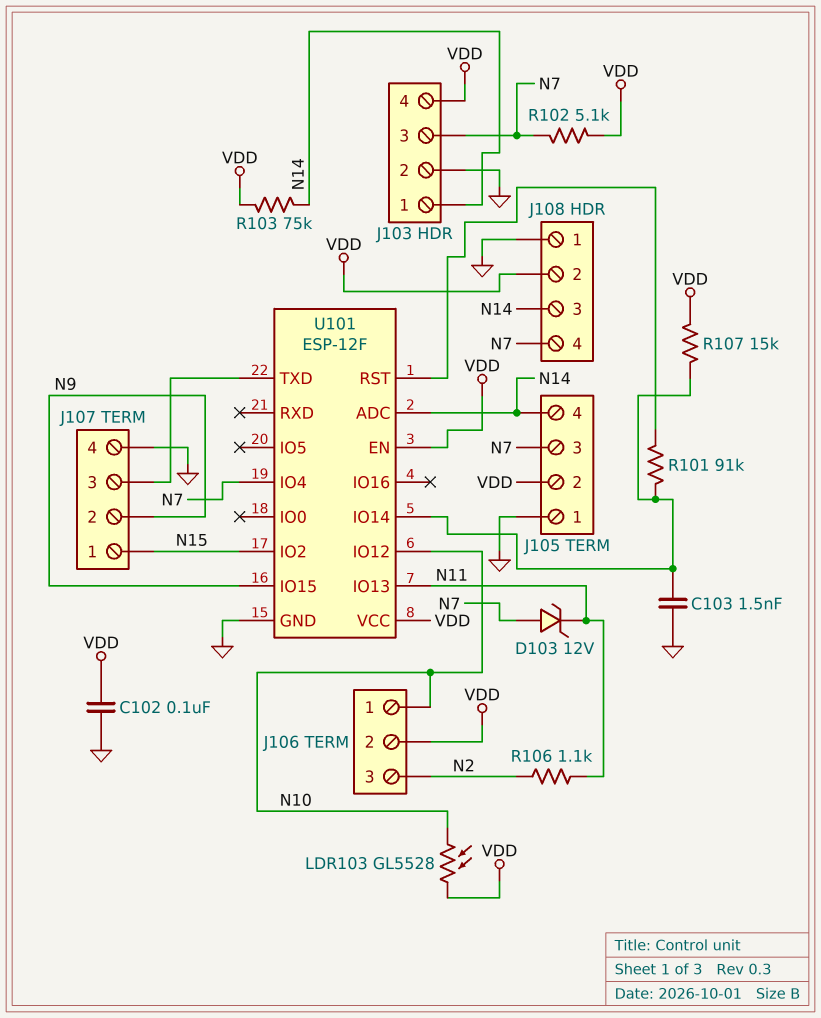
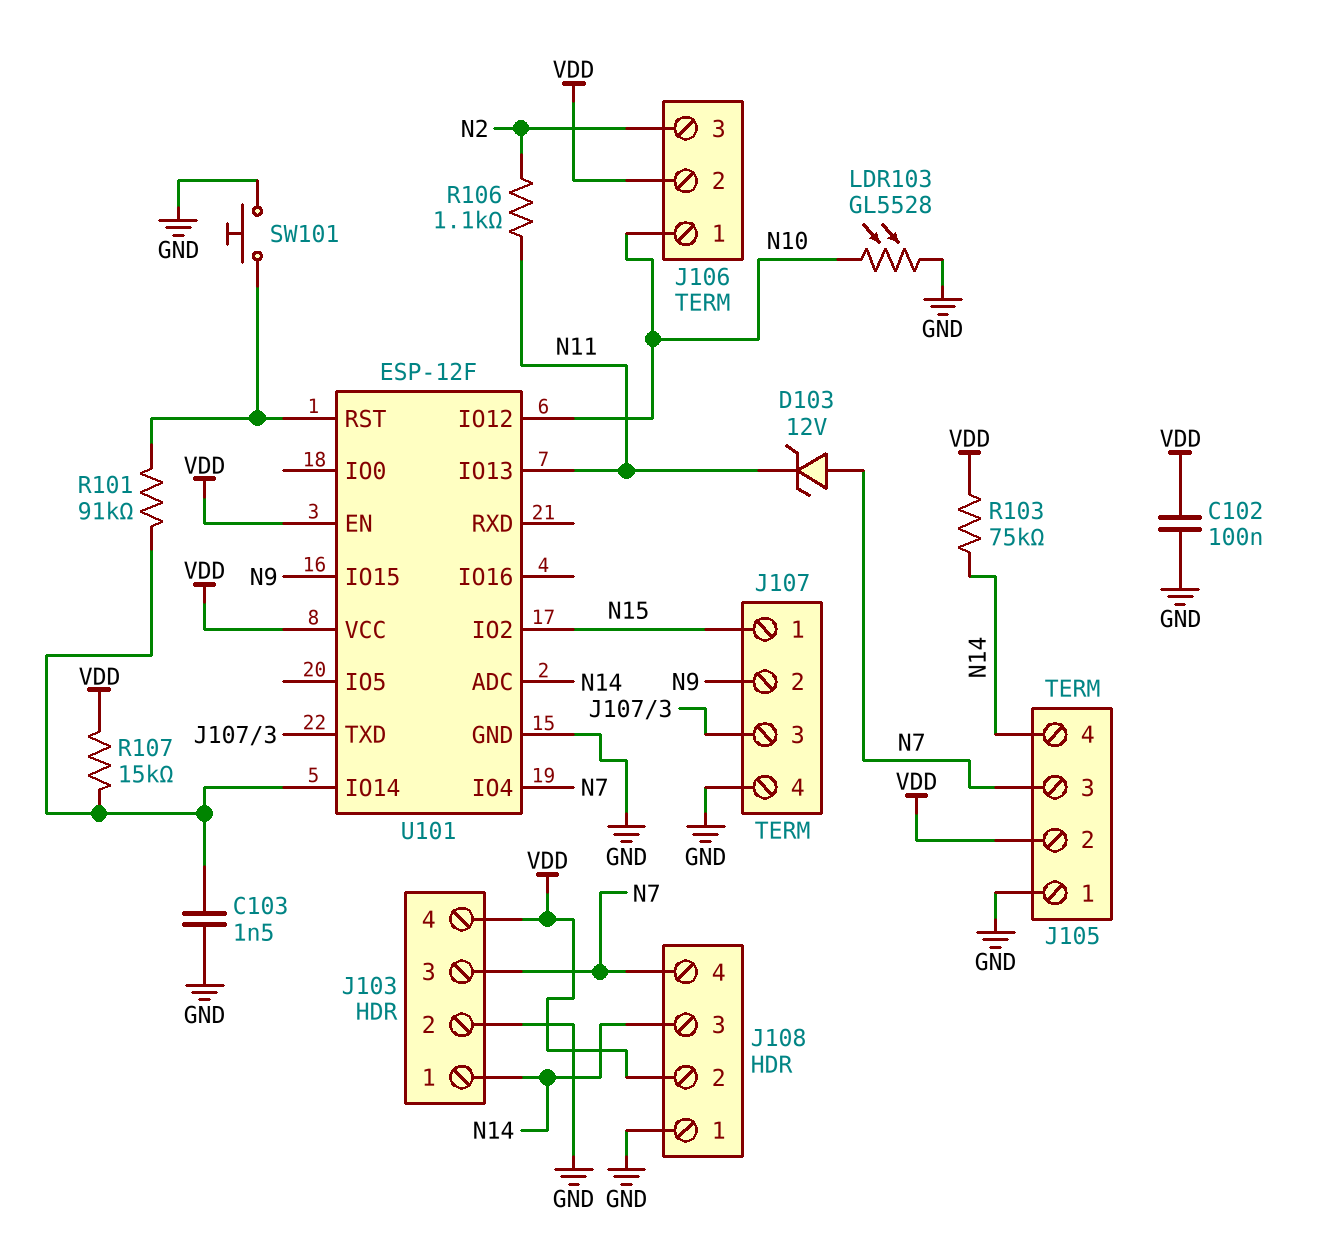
LDR103: GL5528 (N10, VDD) -> GL5528 (GND, N10)
R102: 5.1k (N7, VDD) -> none
SW101: none -> button (GND, U101/RST)

